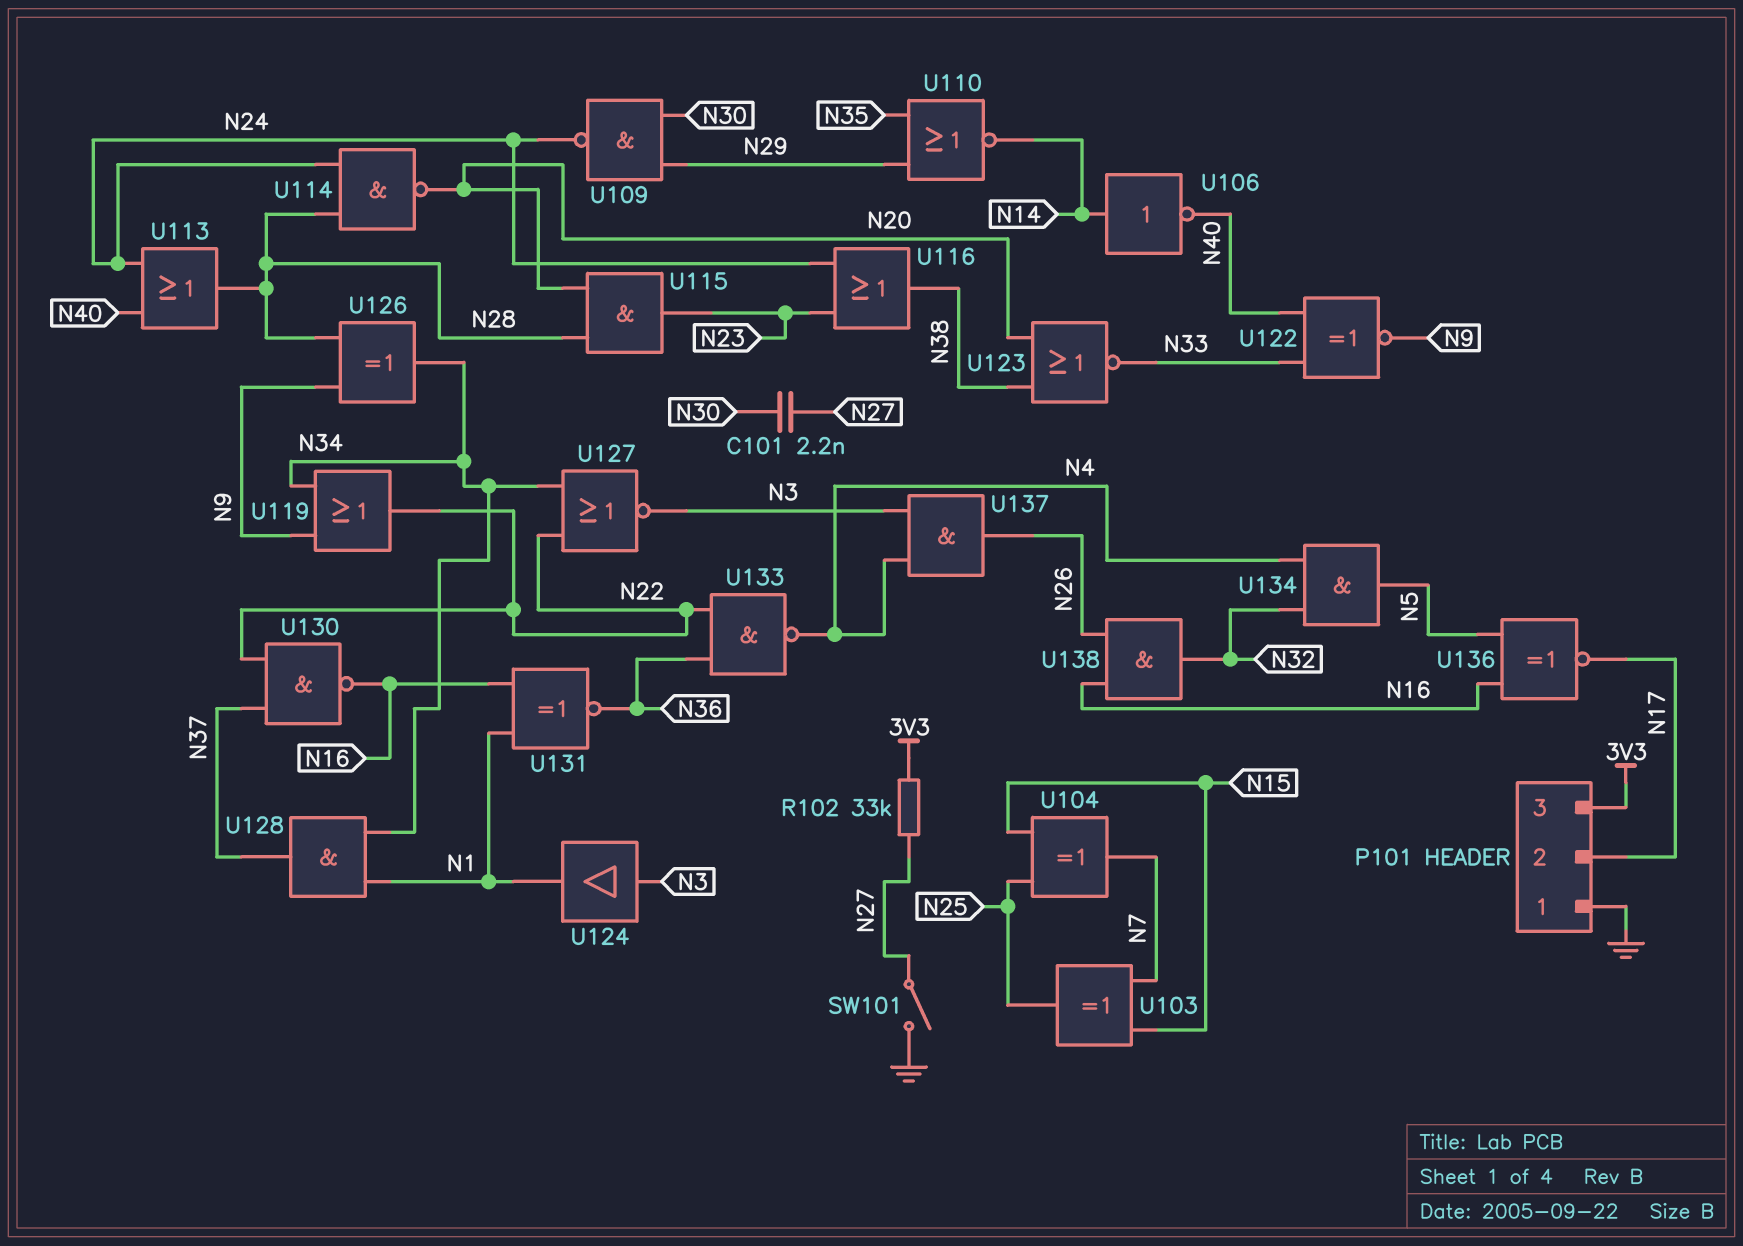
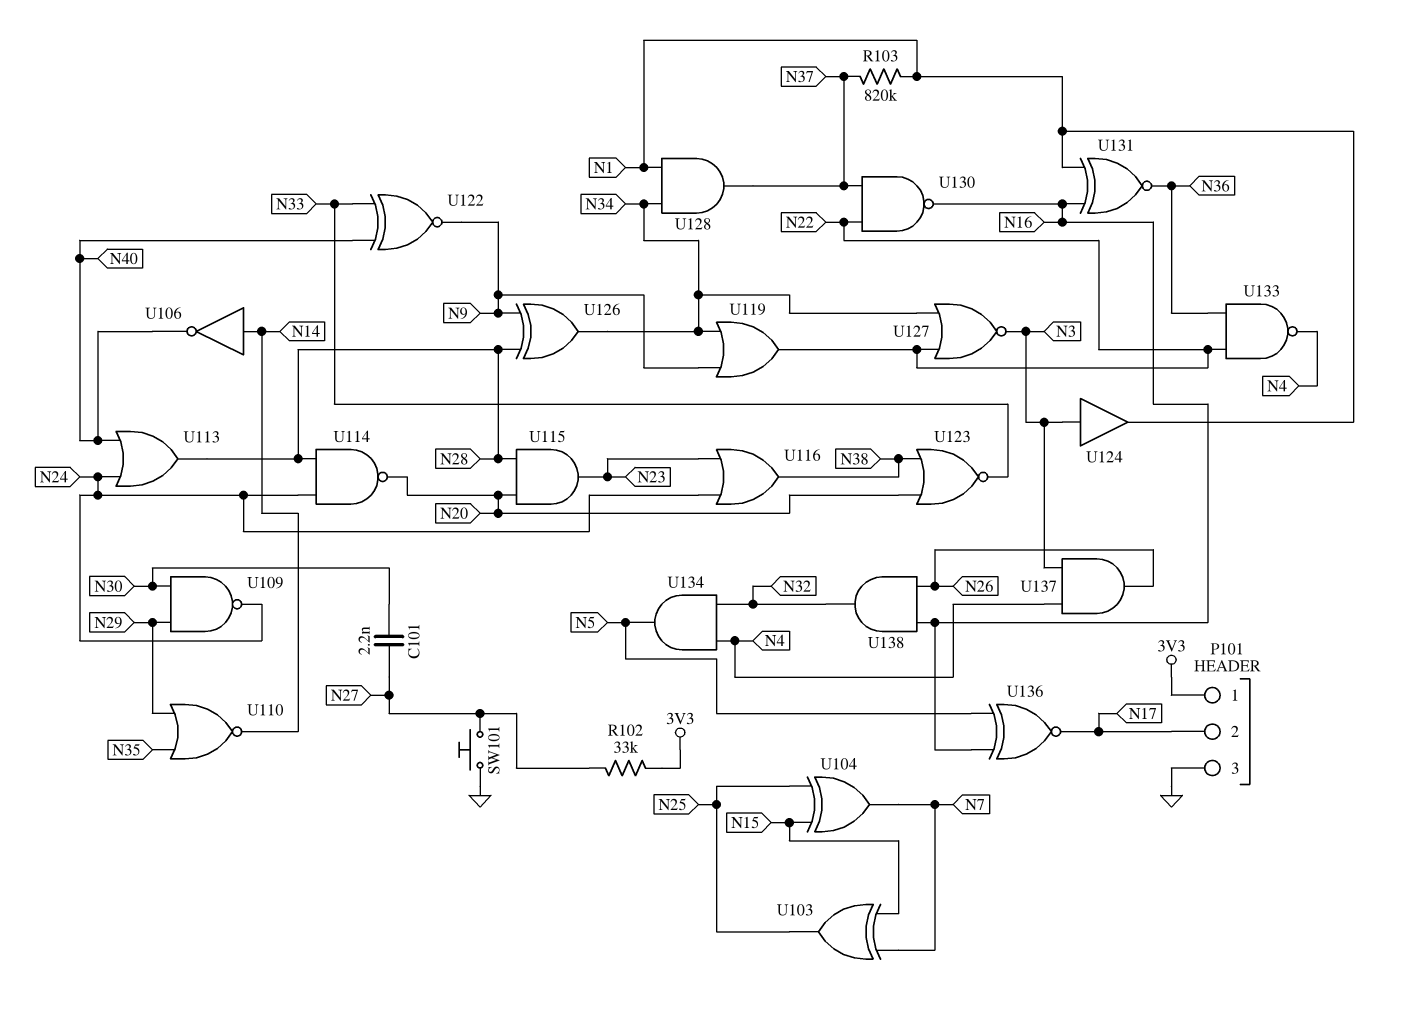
P101 pin 1: GND -> 3V3
P101 pin 3: 3V3 -> GND
R103: none -> 820k (N1, N37)
SW101: switch (GND, N27) -> button (GND, N27)

